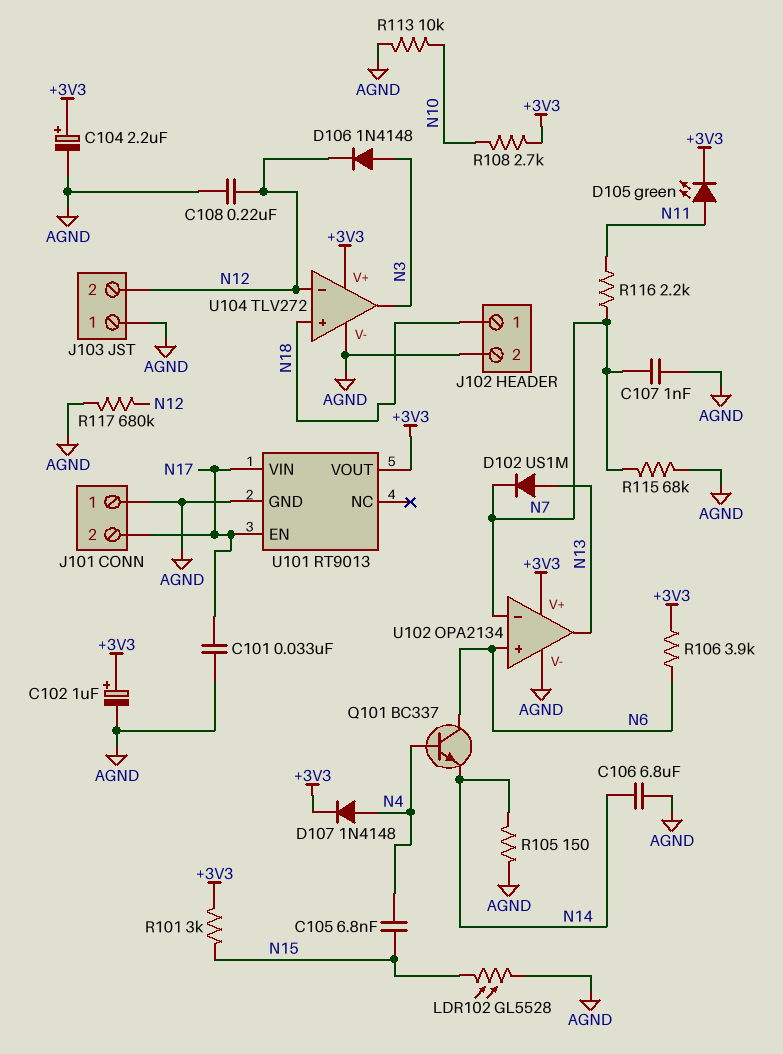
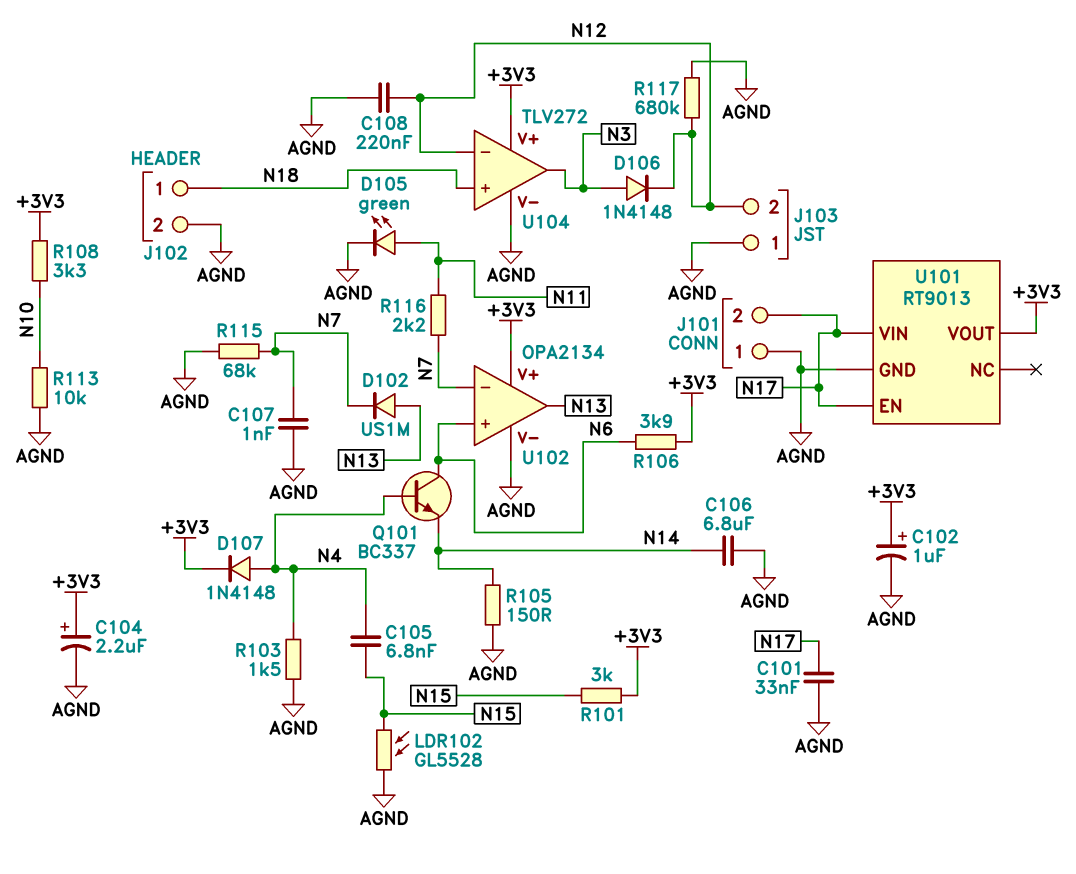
D105: LED green (A N11, K +3V3) -> LED green (A N11, K AGND)
R103: none -> 1.5k (AGND, N4)
R108: 2.7k (+3V3, N10) -> 3.3k (+3V3, N10)

